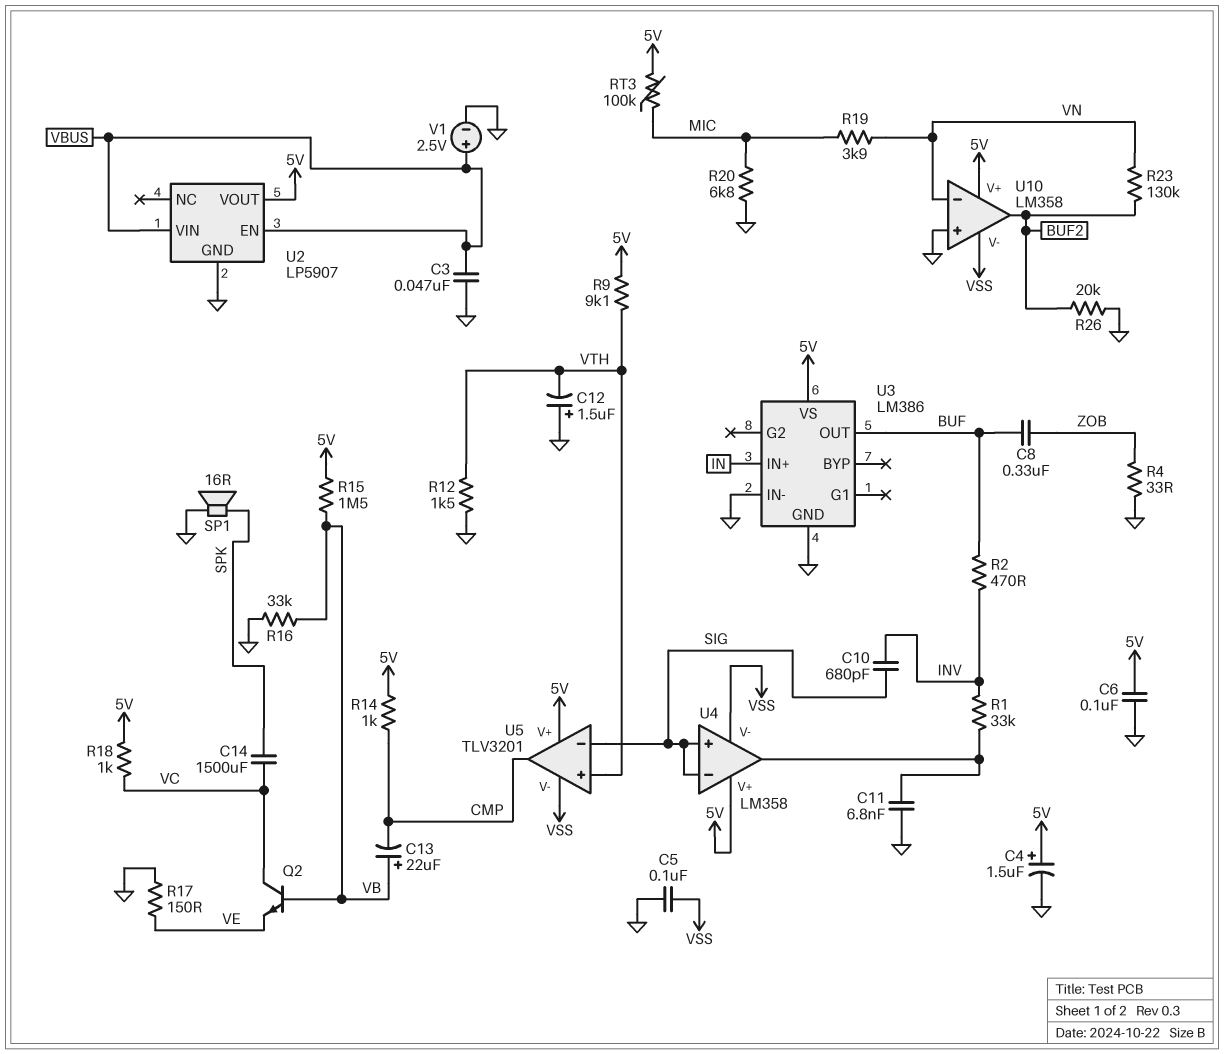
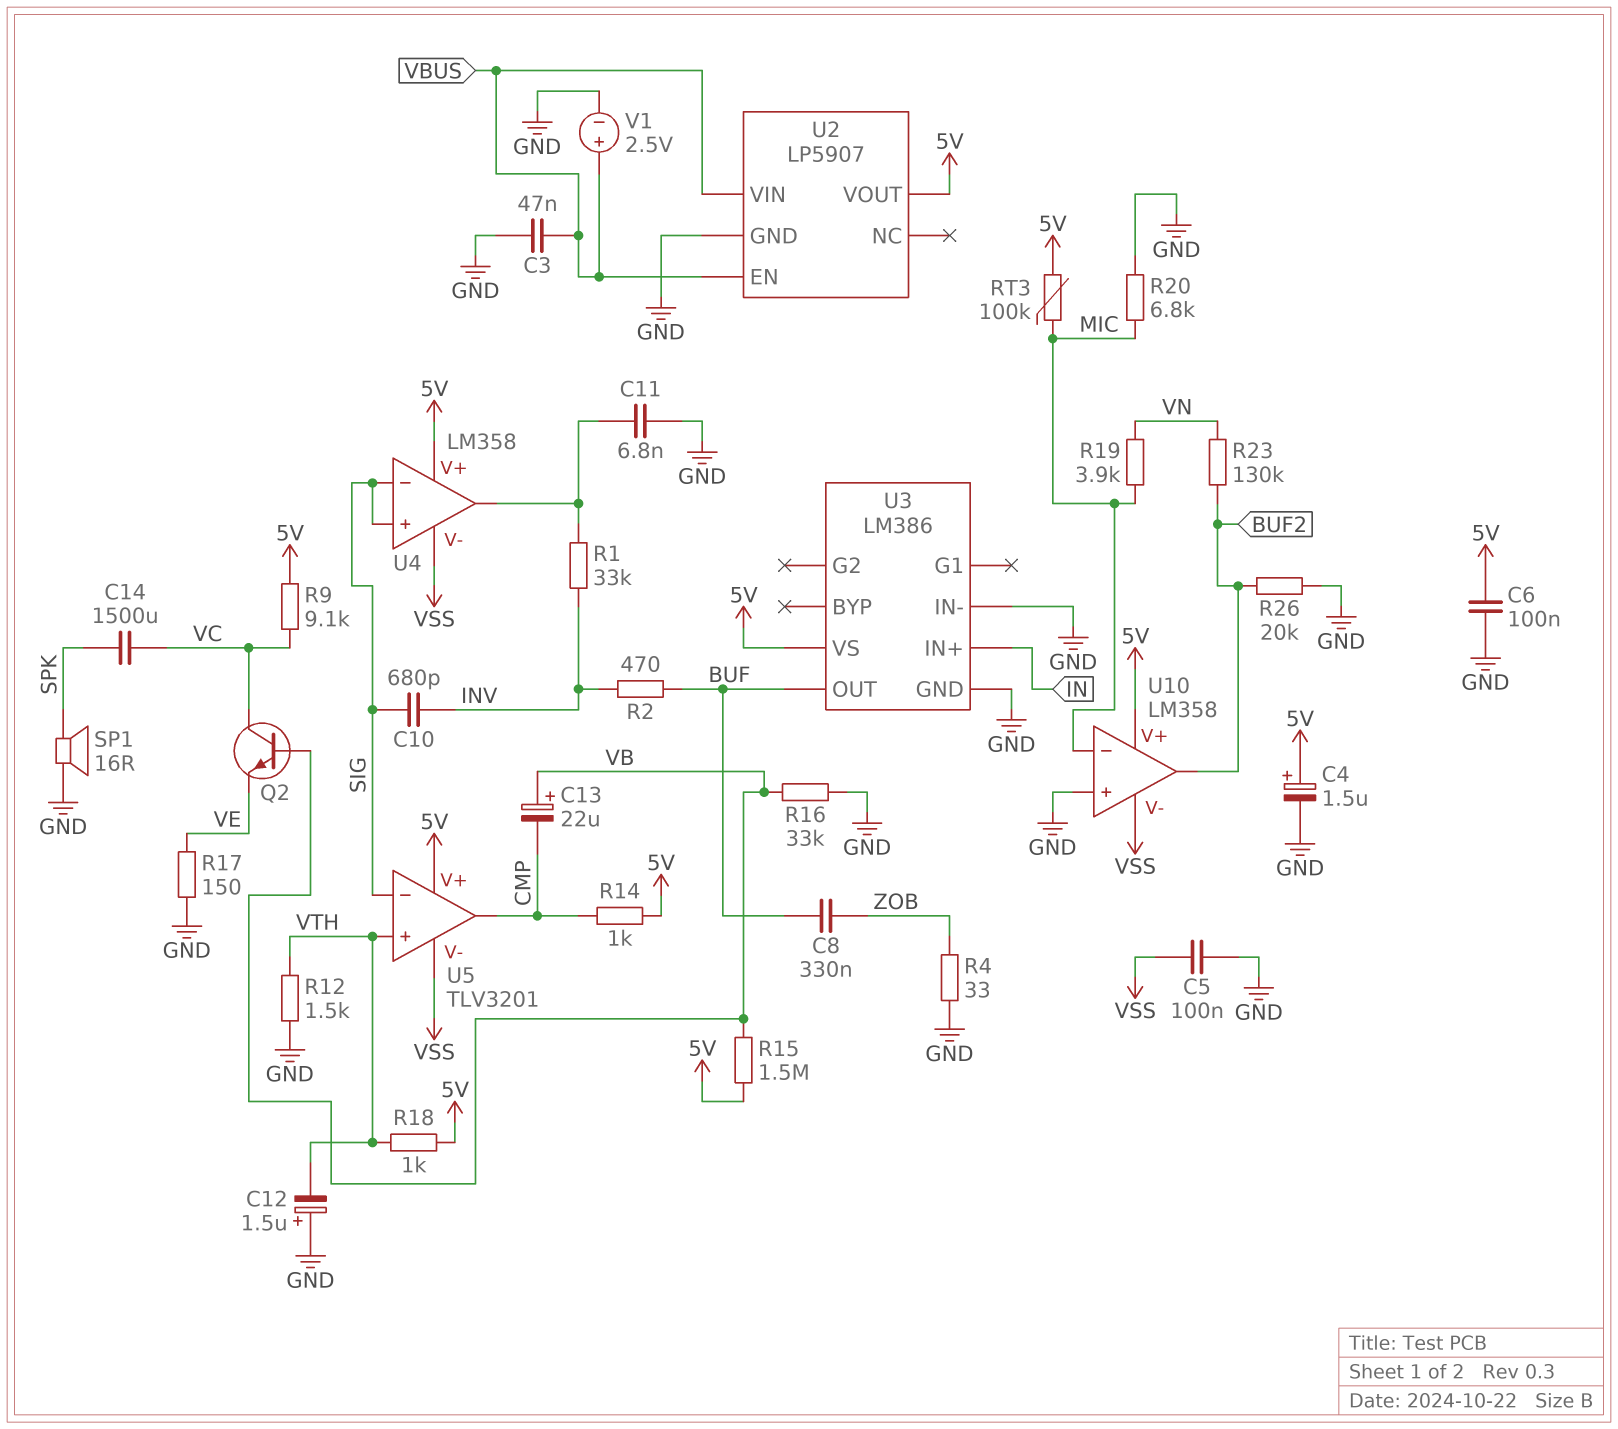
R9: 9.1k (5V, VTH) -> 9.1k (5V, VC)
R18: 1k (5V, VC) -> 1k (5V, VTH)
U10 pin in-: VN -> MIC

